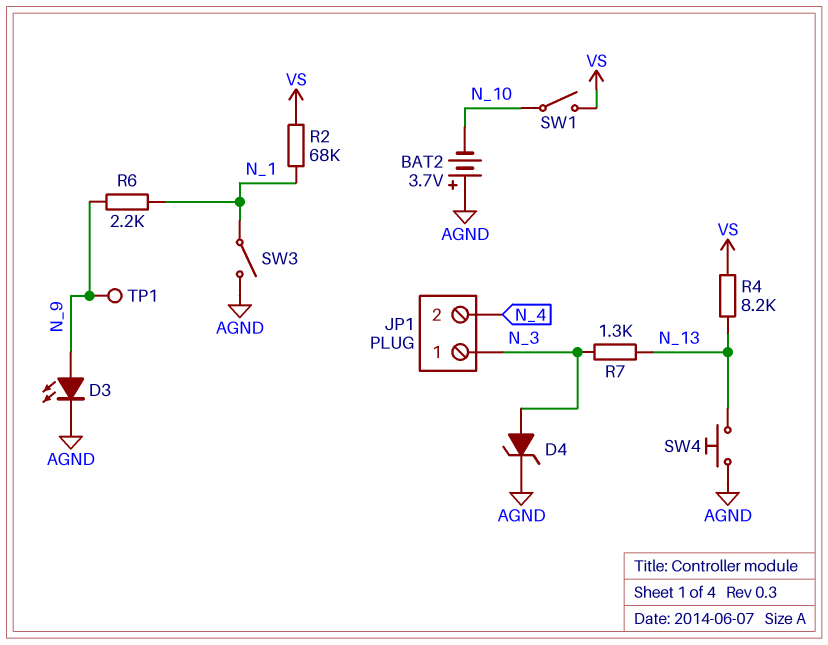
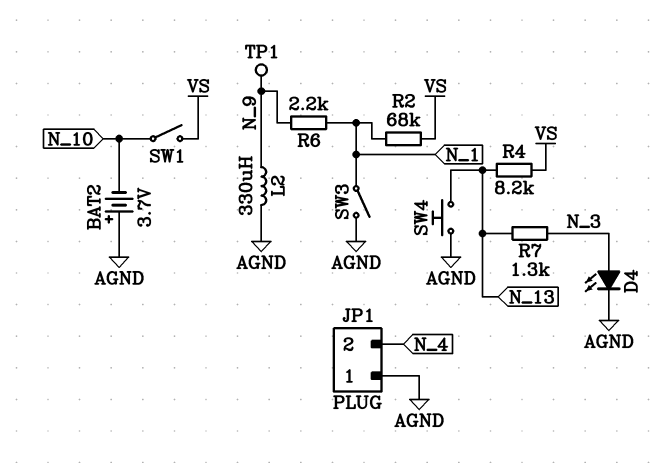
D3: LED (A N_9, K AGND) -> none
D4: zener (A N_3, K AGND) -> LED (A N_3, K AGND)
JP1 pin 1: N_3 -> AGND
L2: none -> 330uH (AGND, N_9)

